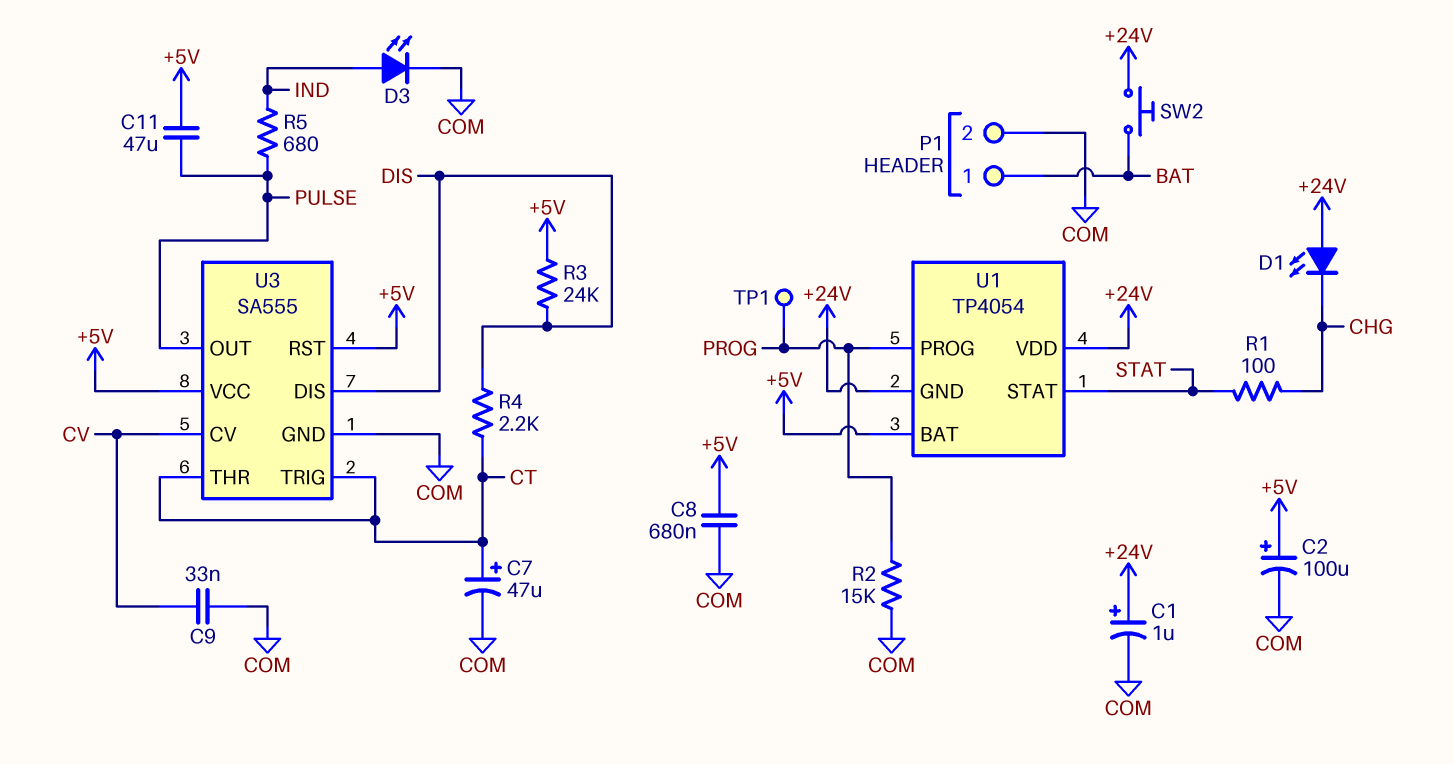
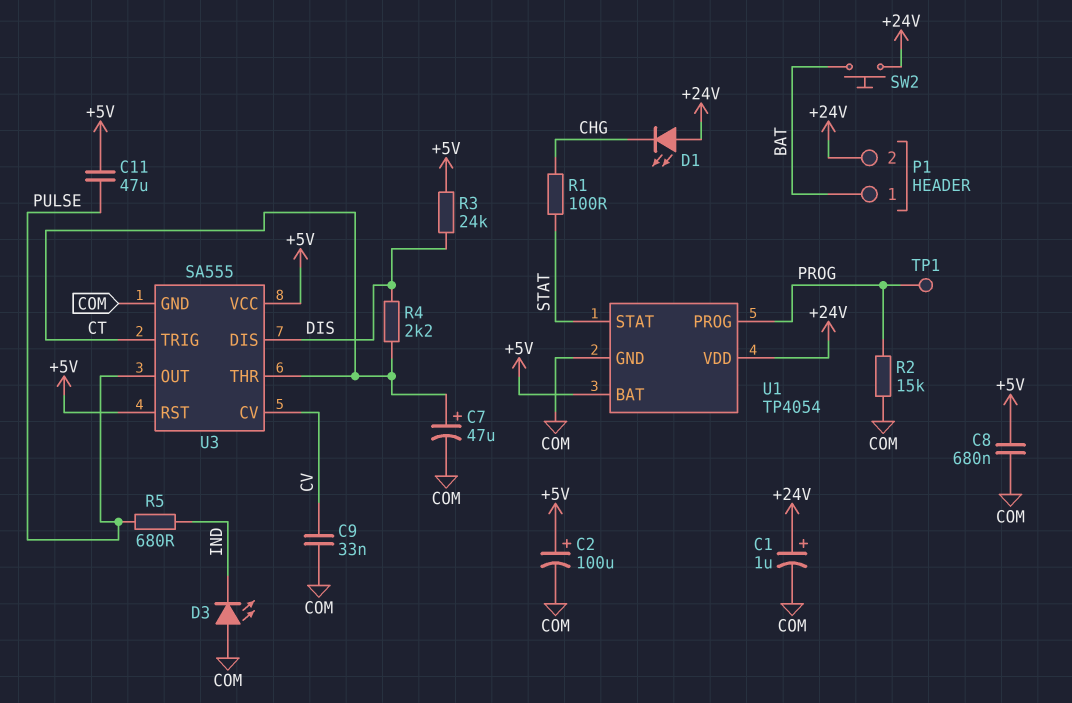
D3: LED (A IND, K COM) -> LED (A COM, K IND)
P1 pin 2: COM -> +24V
U1 pin GND: +24V -> COM

